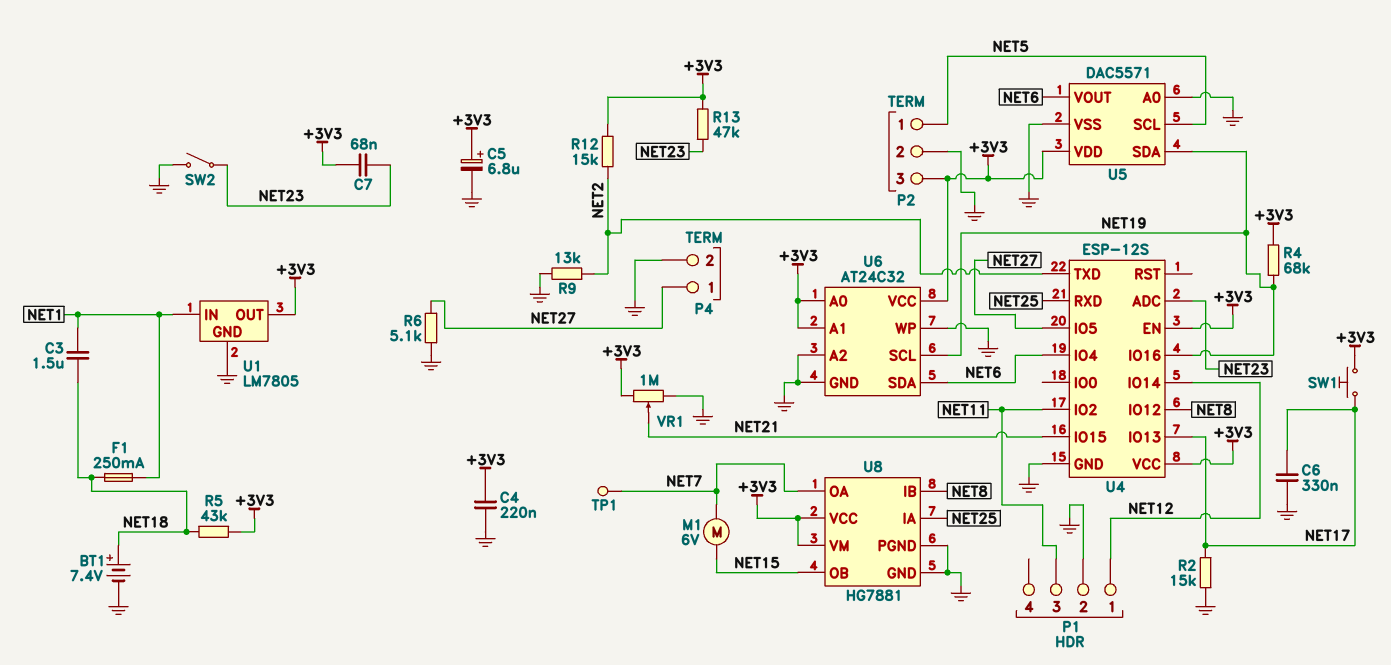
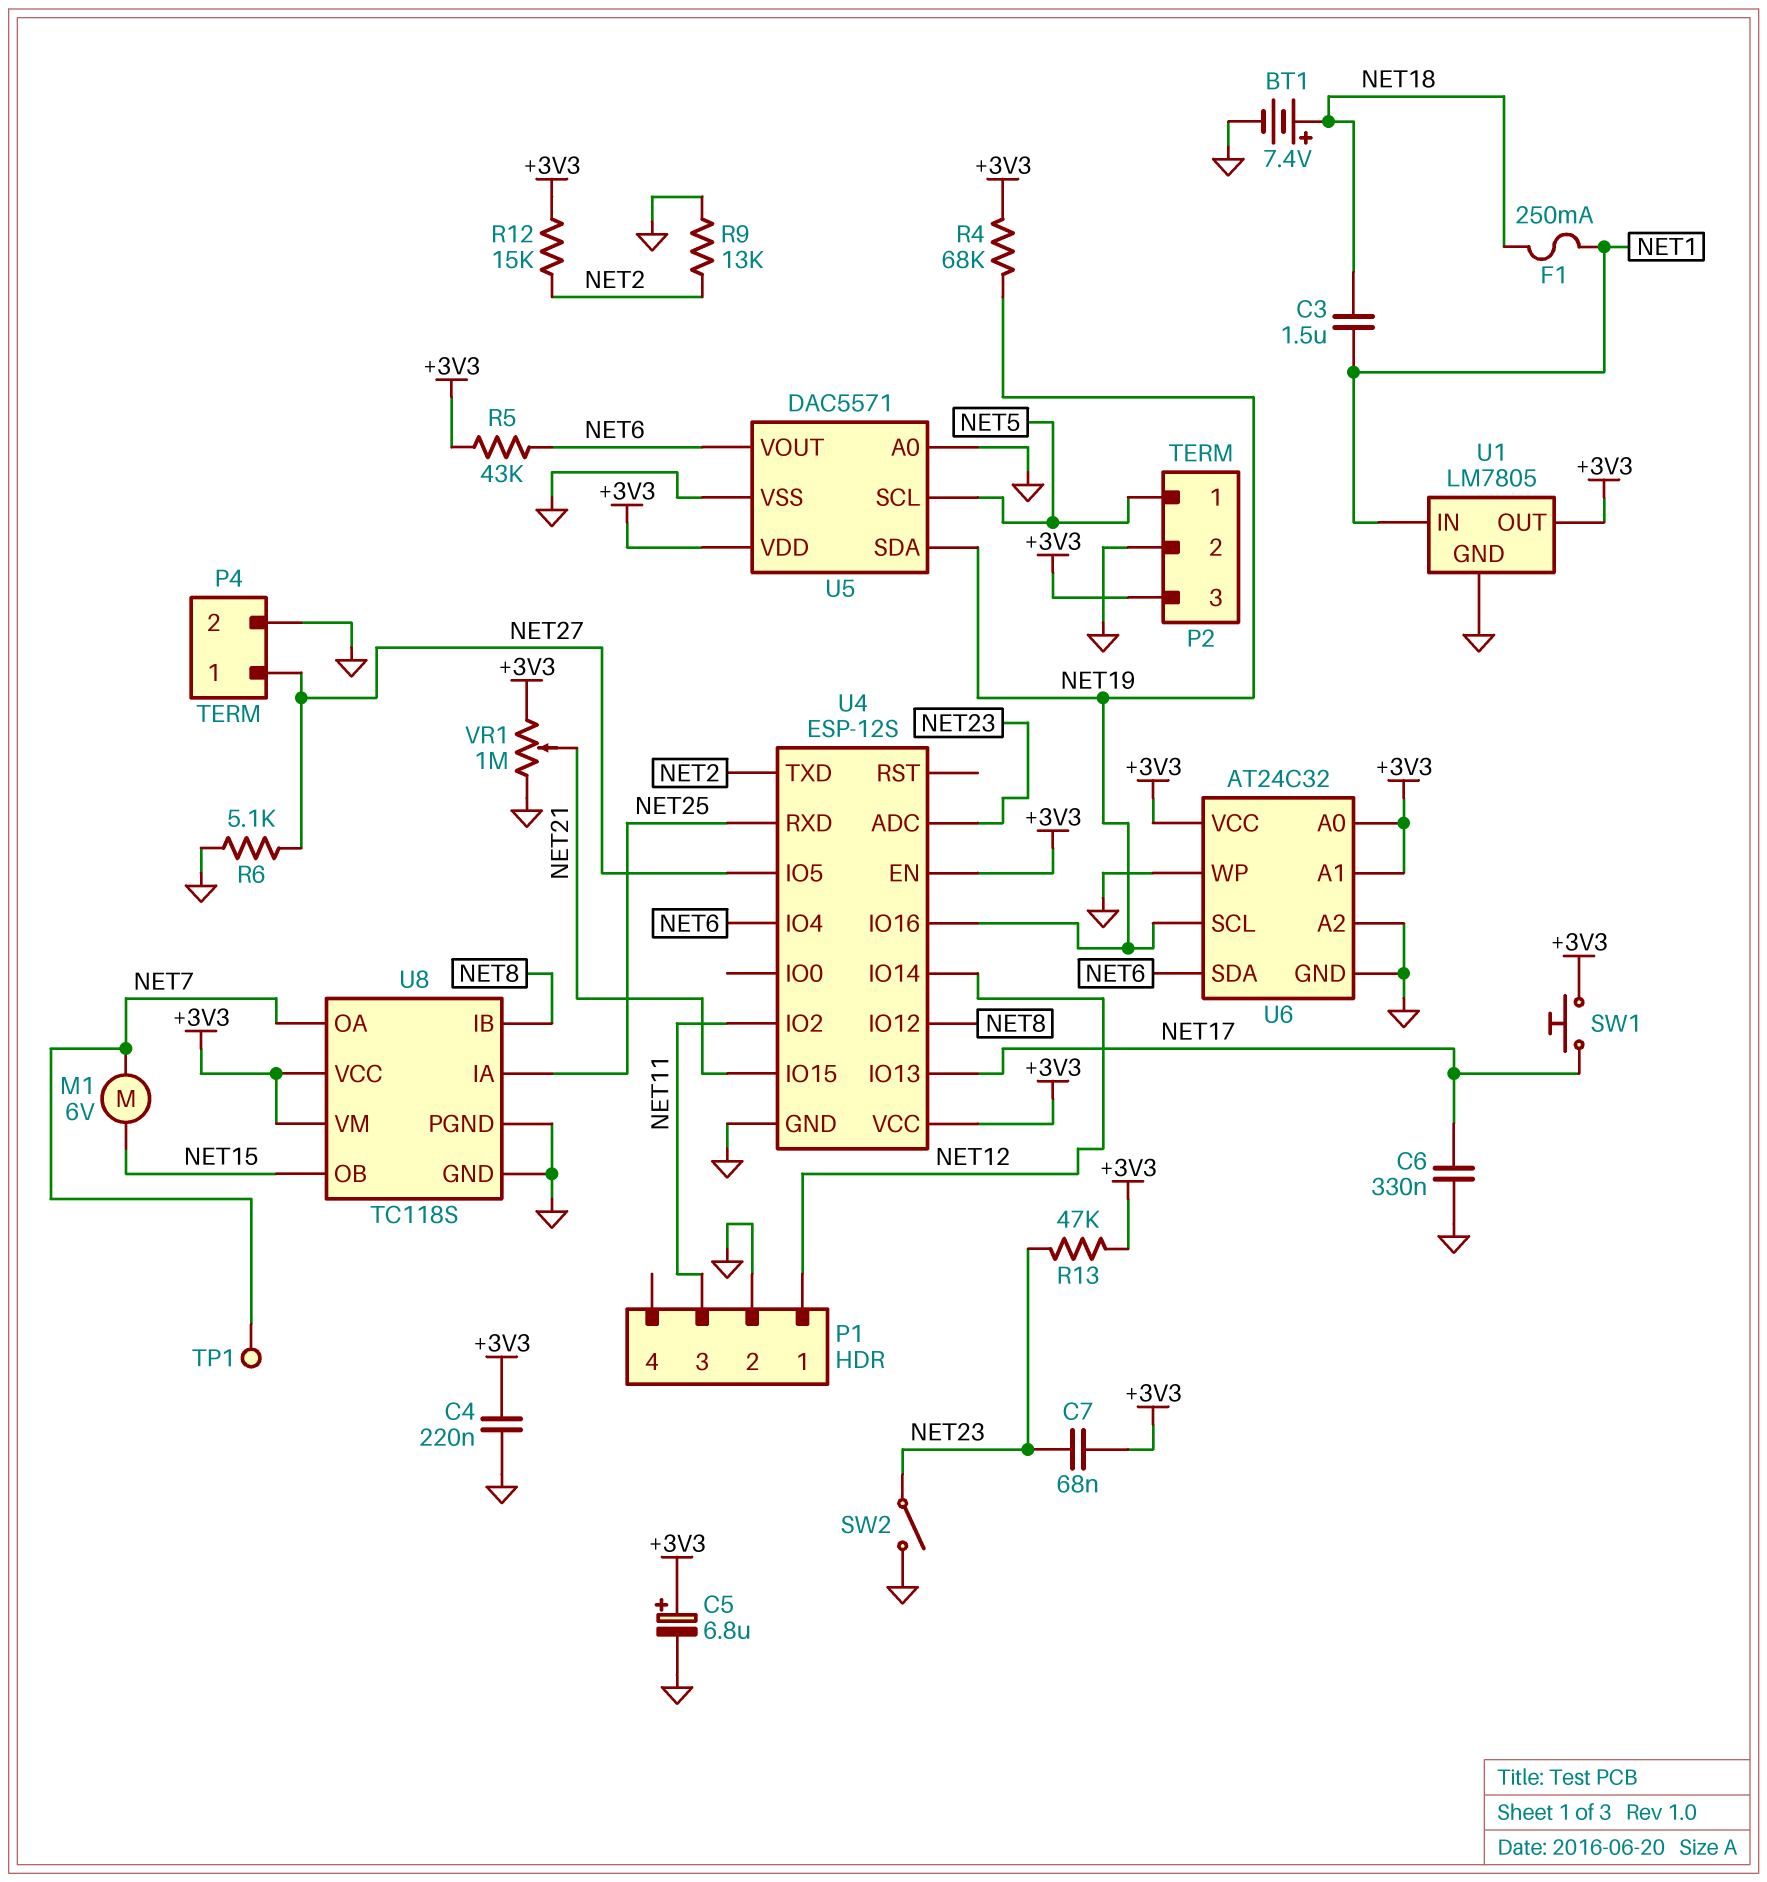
R2: 15k (GND, NET17) -> none
R5: 43k (+3V3, NET18) -> 43k (+3V3, NET6)
U8: HG7881 -> TC118S

